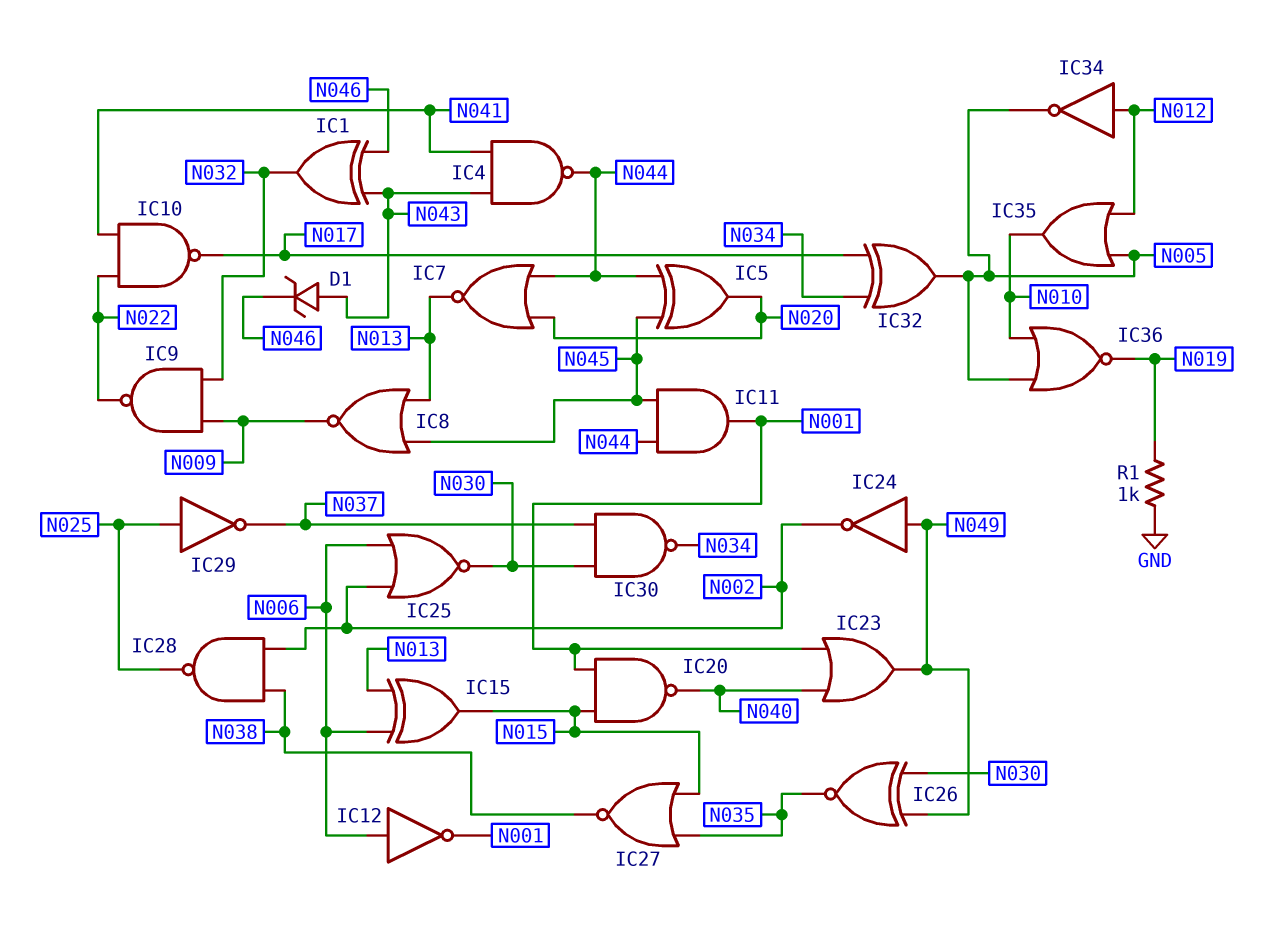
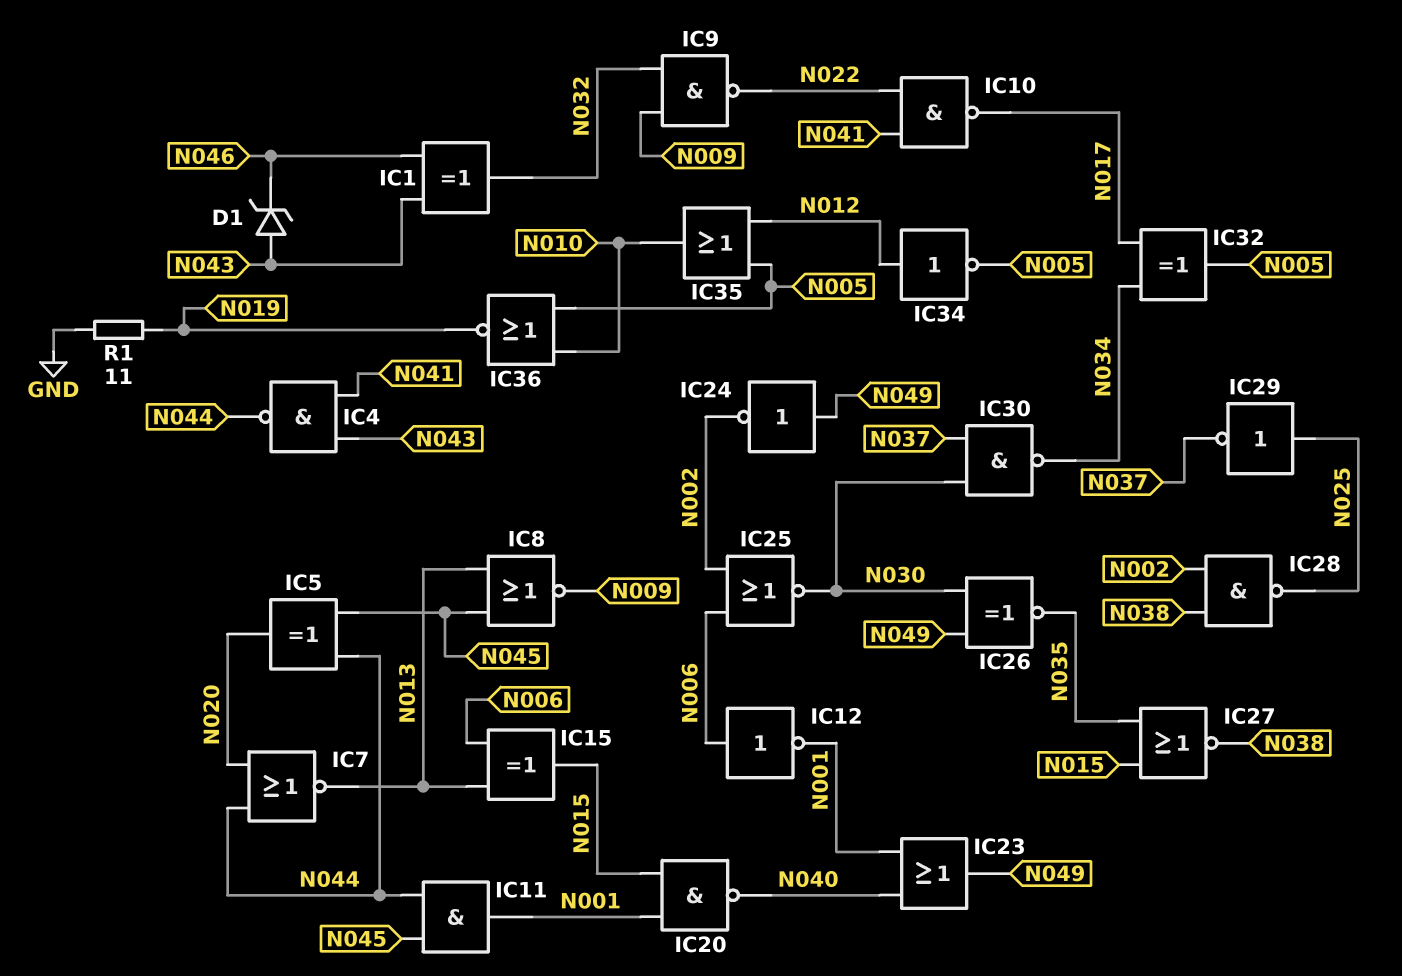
R1: 1k (GND, N019) -> 11 (GND, N019)

